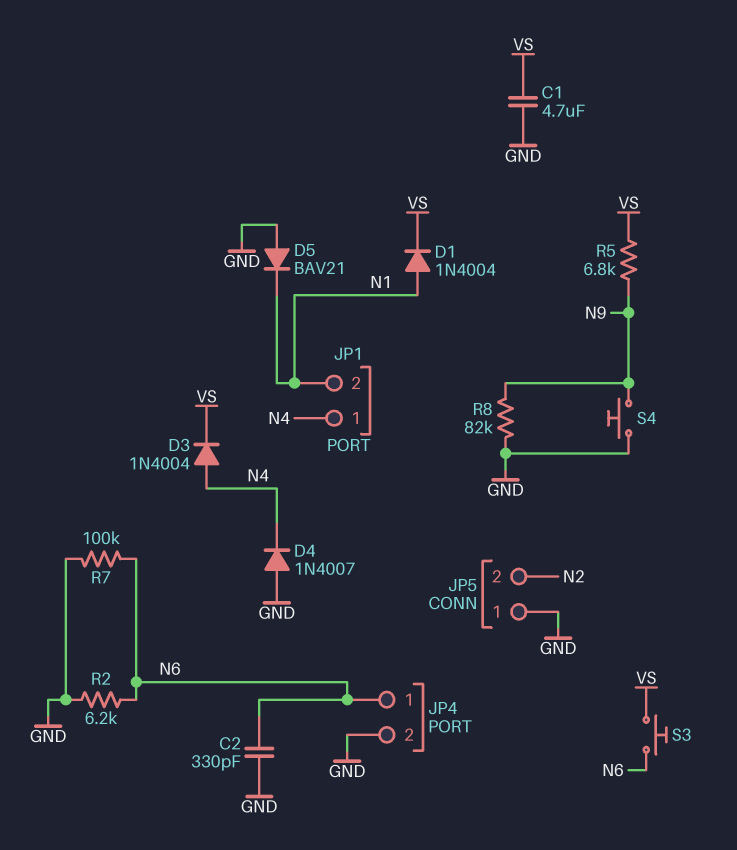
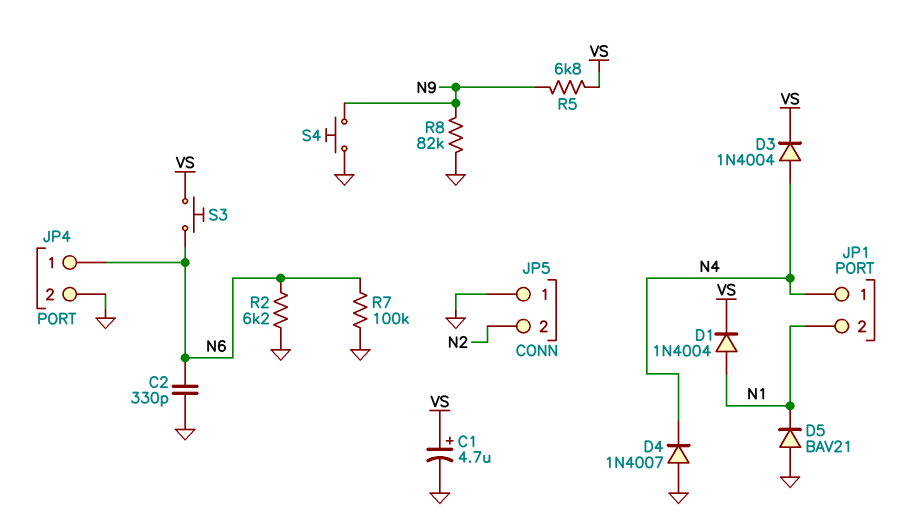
C1: 4.7uF (GND, VS) -> 4.7uF (plus VS, minus GND)

